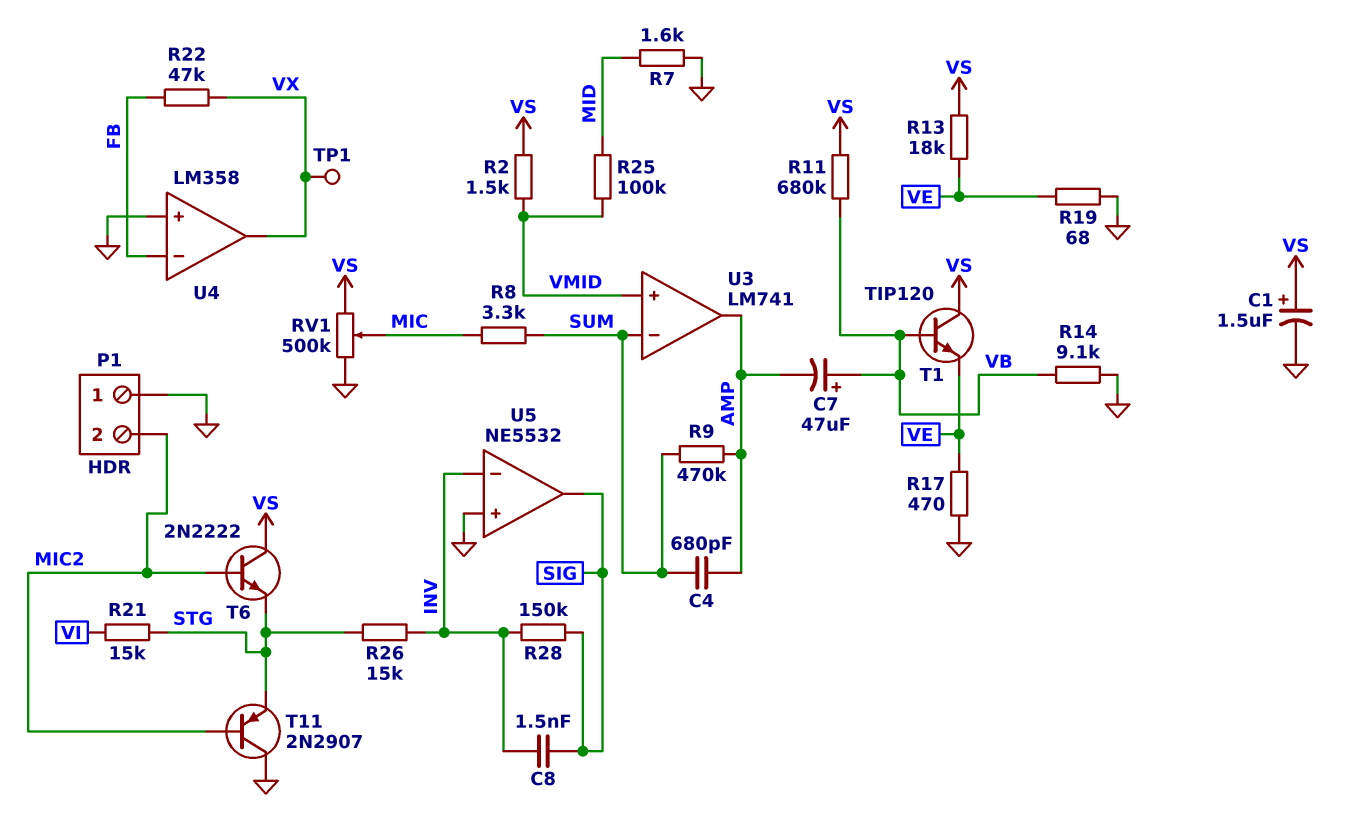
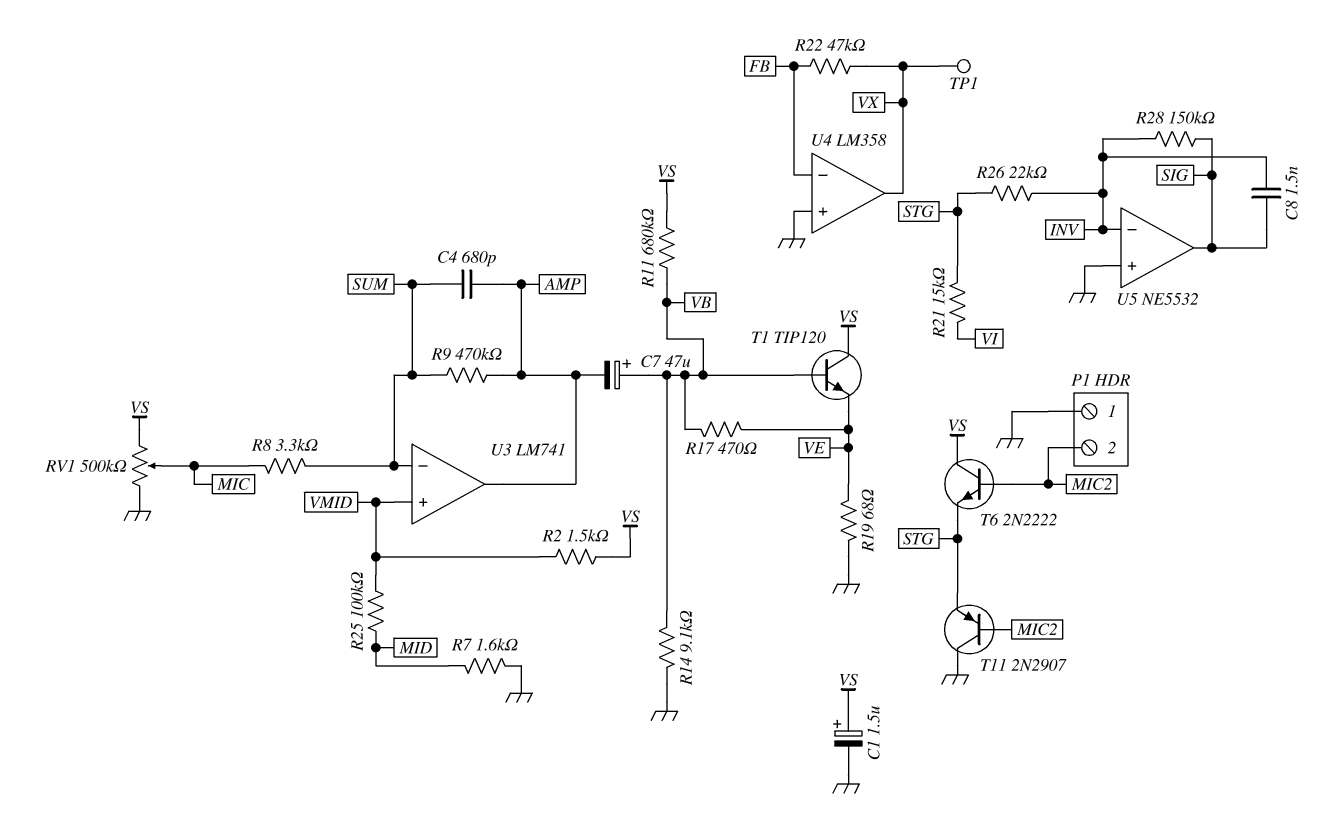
R13: 18k (VE, VS) -> none
R17: 470 (GND, VE) -> 470 (VB, VE)
R26: 15k (INV, STG) -> 22k (INV, STG)

